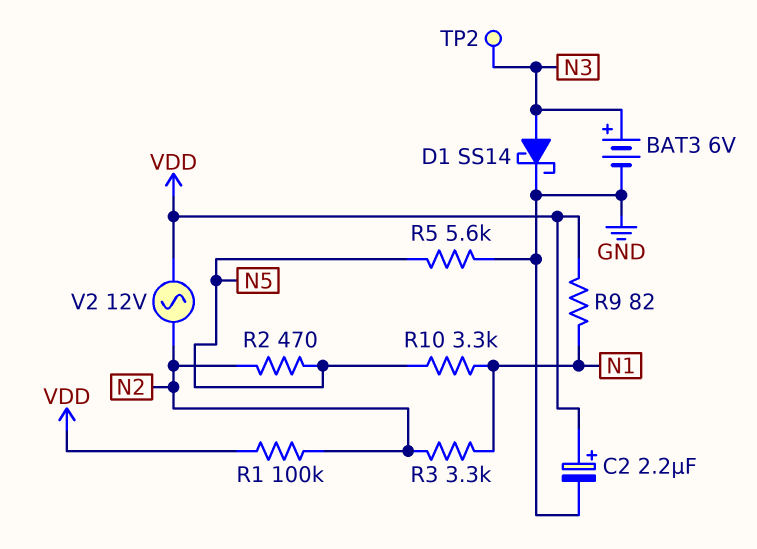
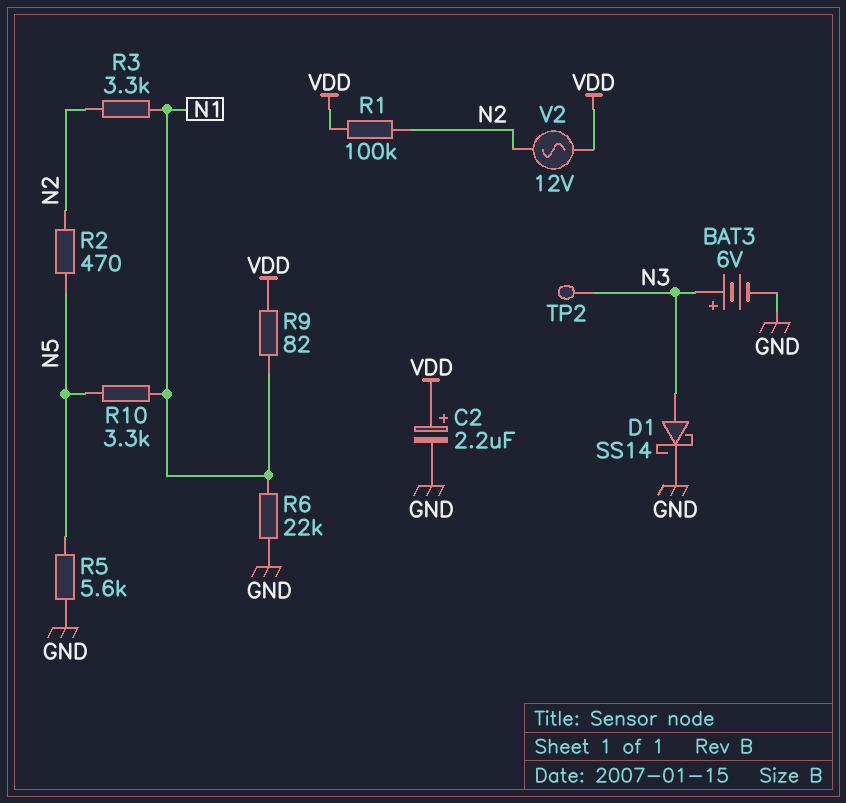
R6: none -> 22k (GND, N1)

